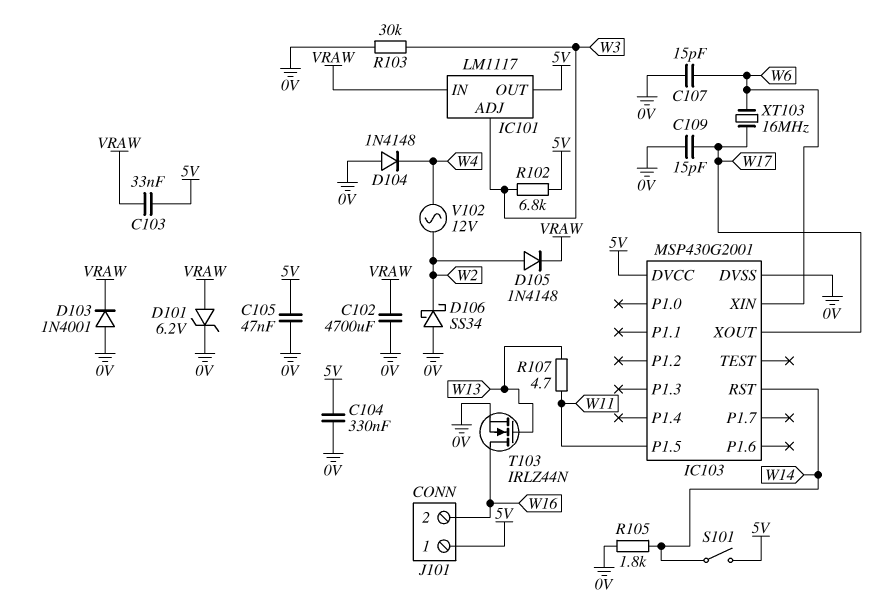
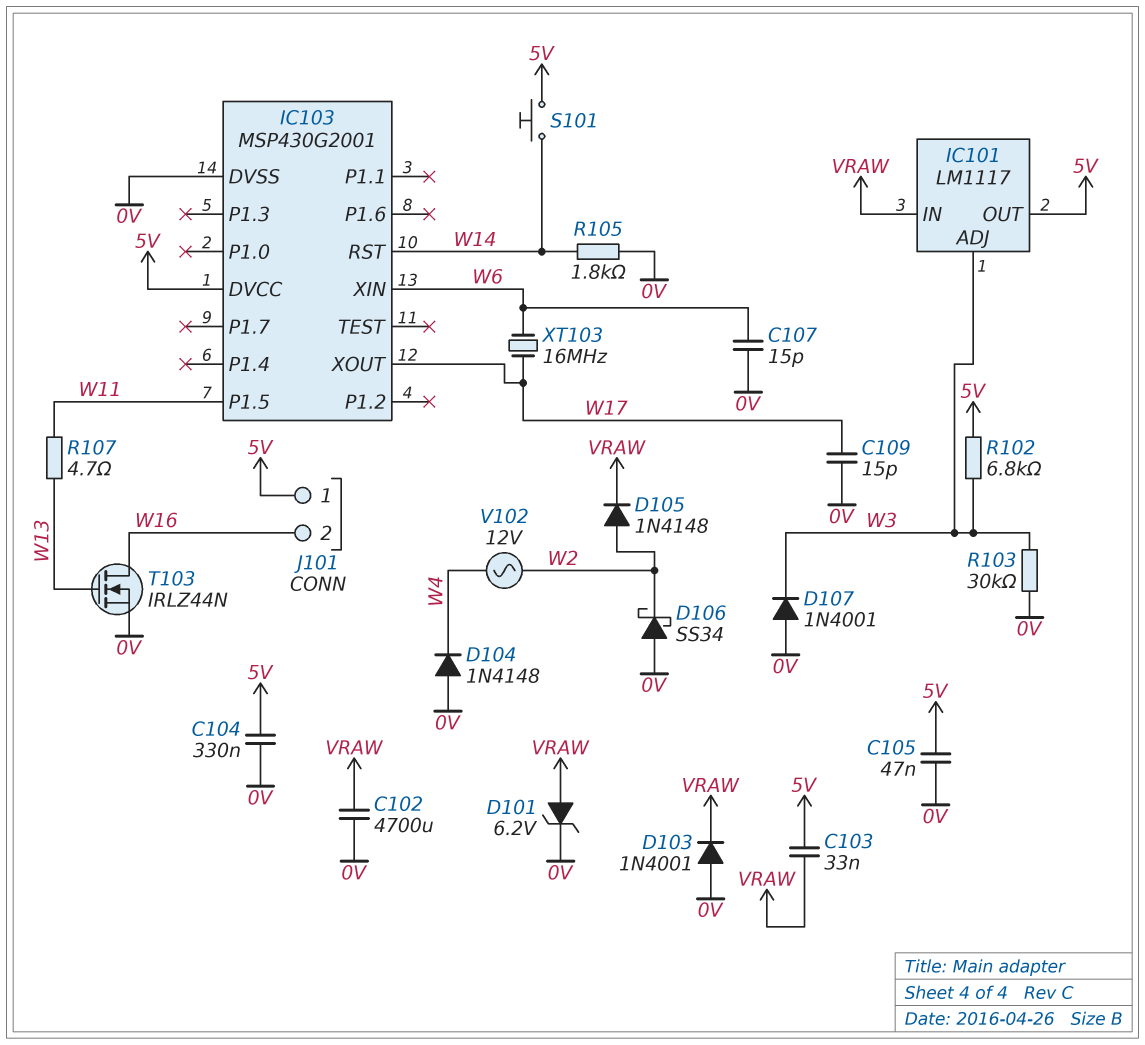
D107: none -> diode 1N4001 (A 0V, K W3)
S101: switch (5V, W14) -> button (5V, W14)

